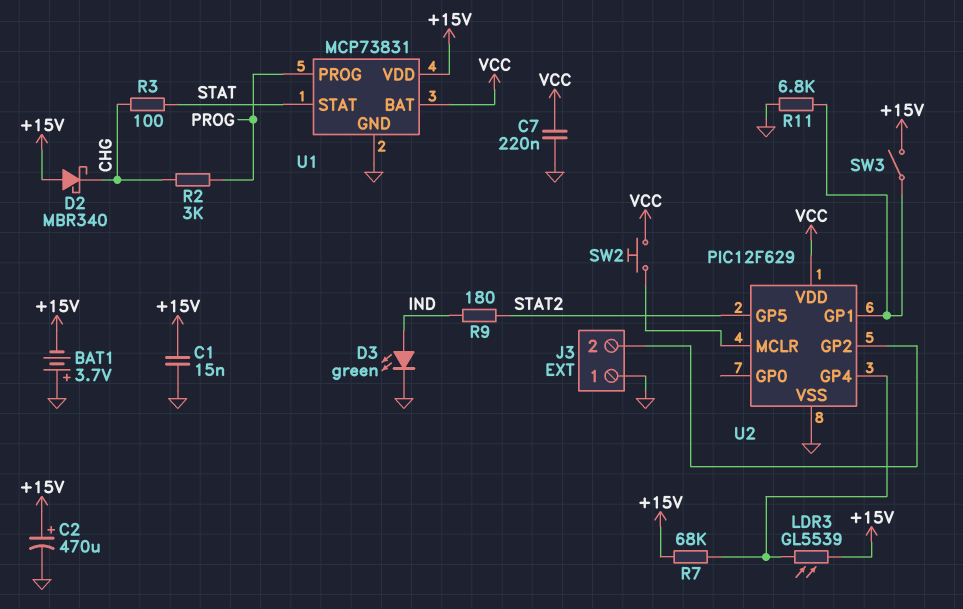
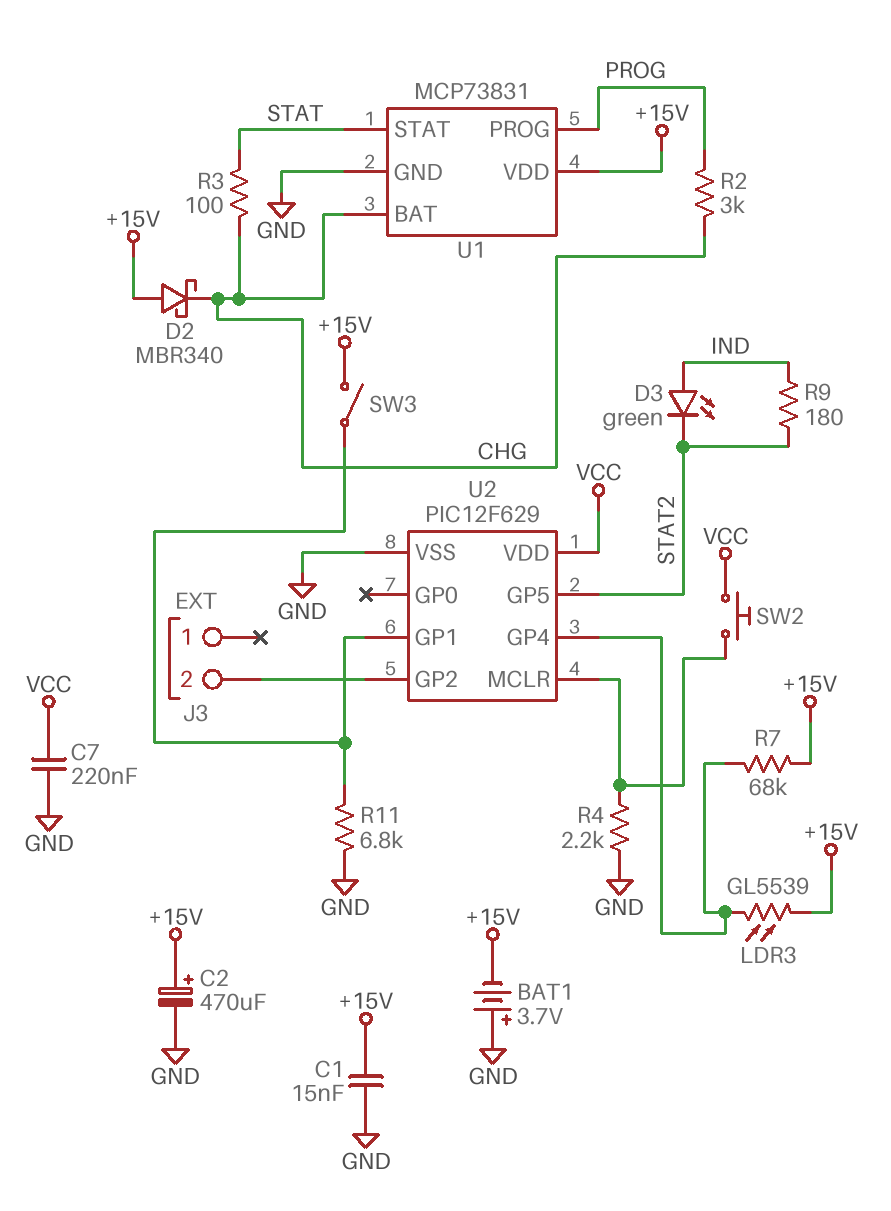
D3: LED green (A IND, K GND) -> LED green (A IND, K STAT2)
J3 pin 1: GND -> none
R4: none -> 2.2k (GND, U2/MCLR)
U1 pin BAT: VCC -> CHG

